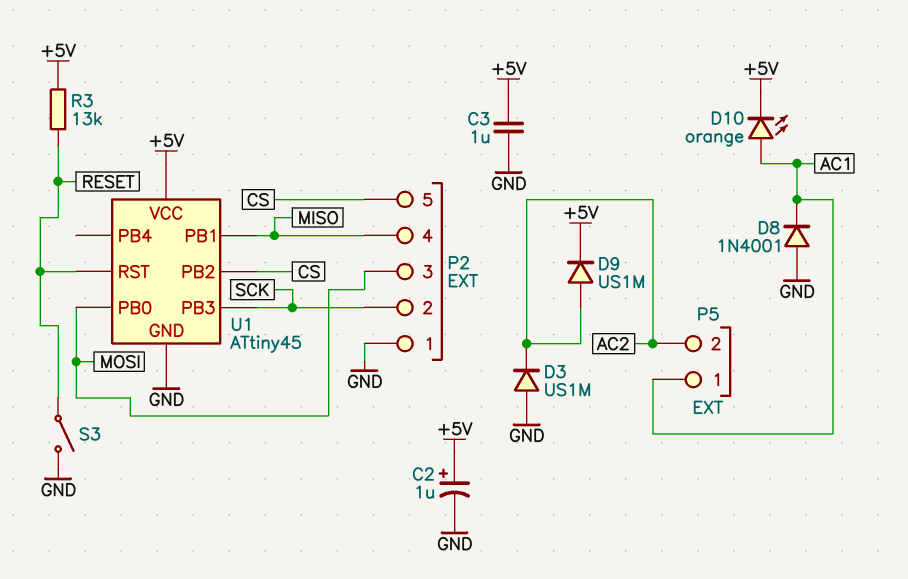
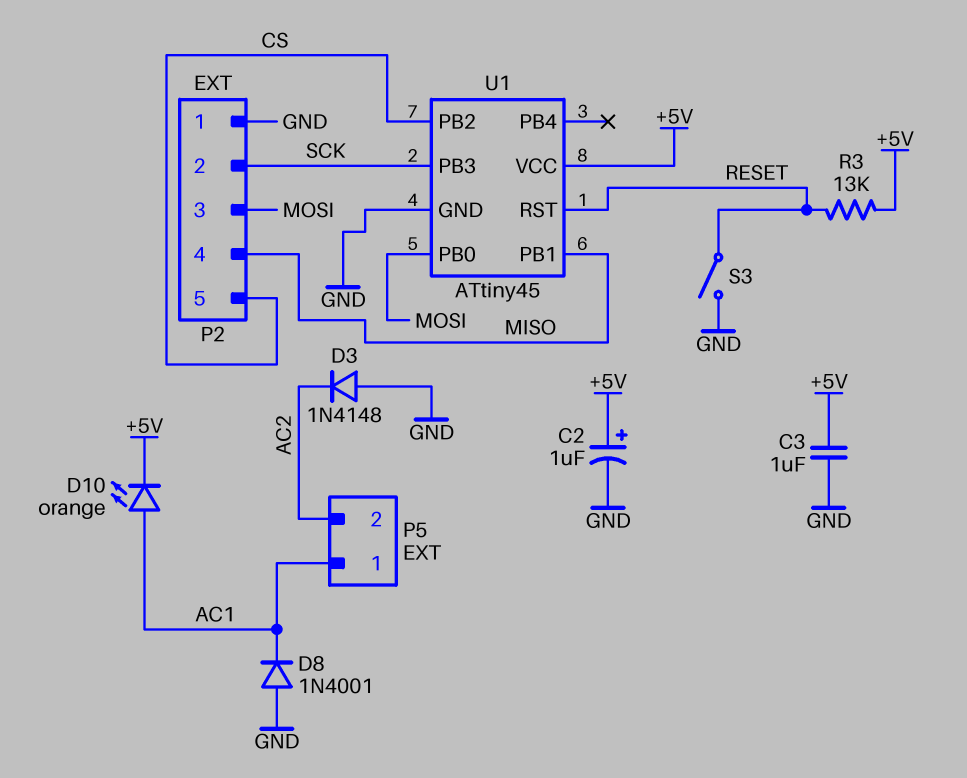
D3: diode US1M (A GND, K AC2) -> diode 1N4148 (A GND, K AC2)
D9: diode US1M (A AC2, K +5V) -> none

